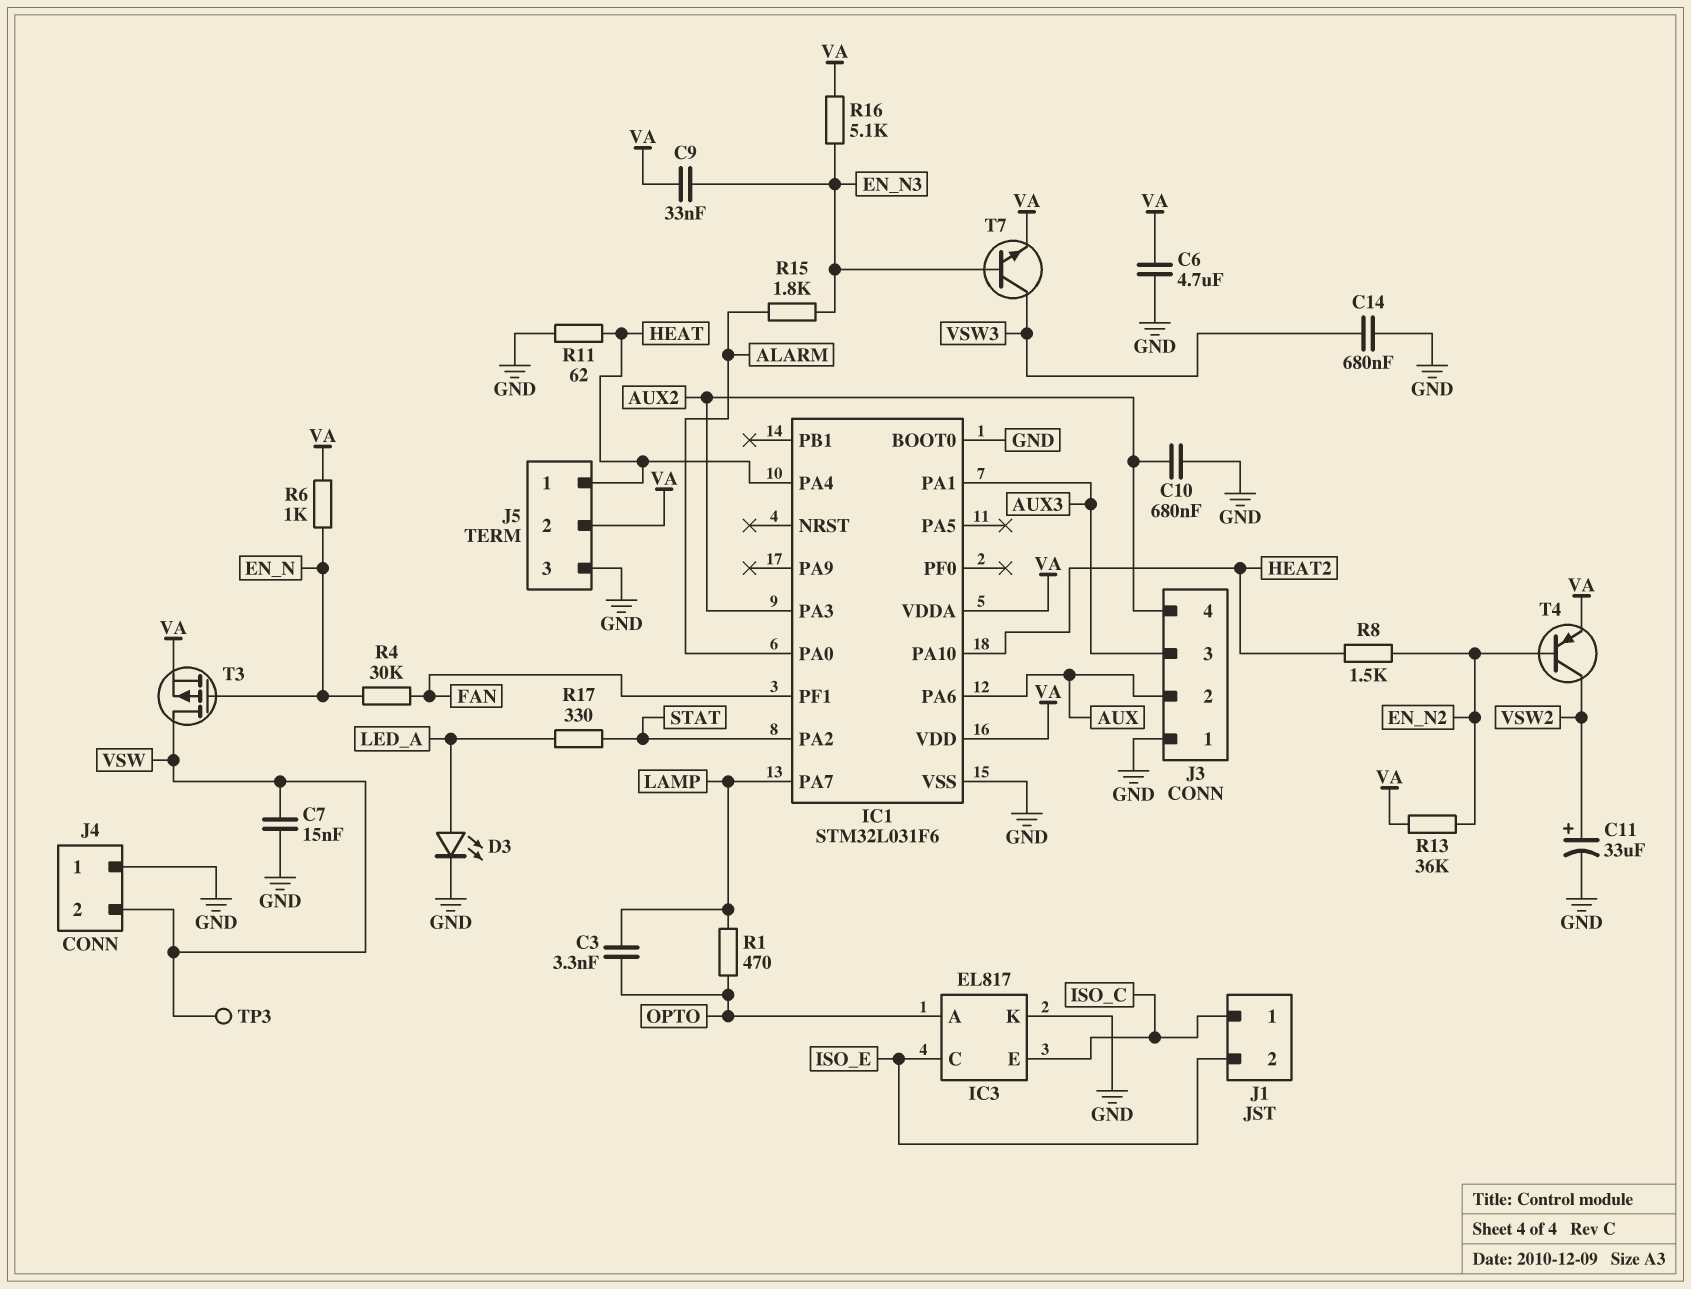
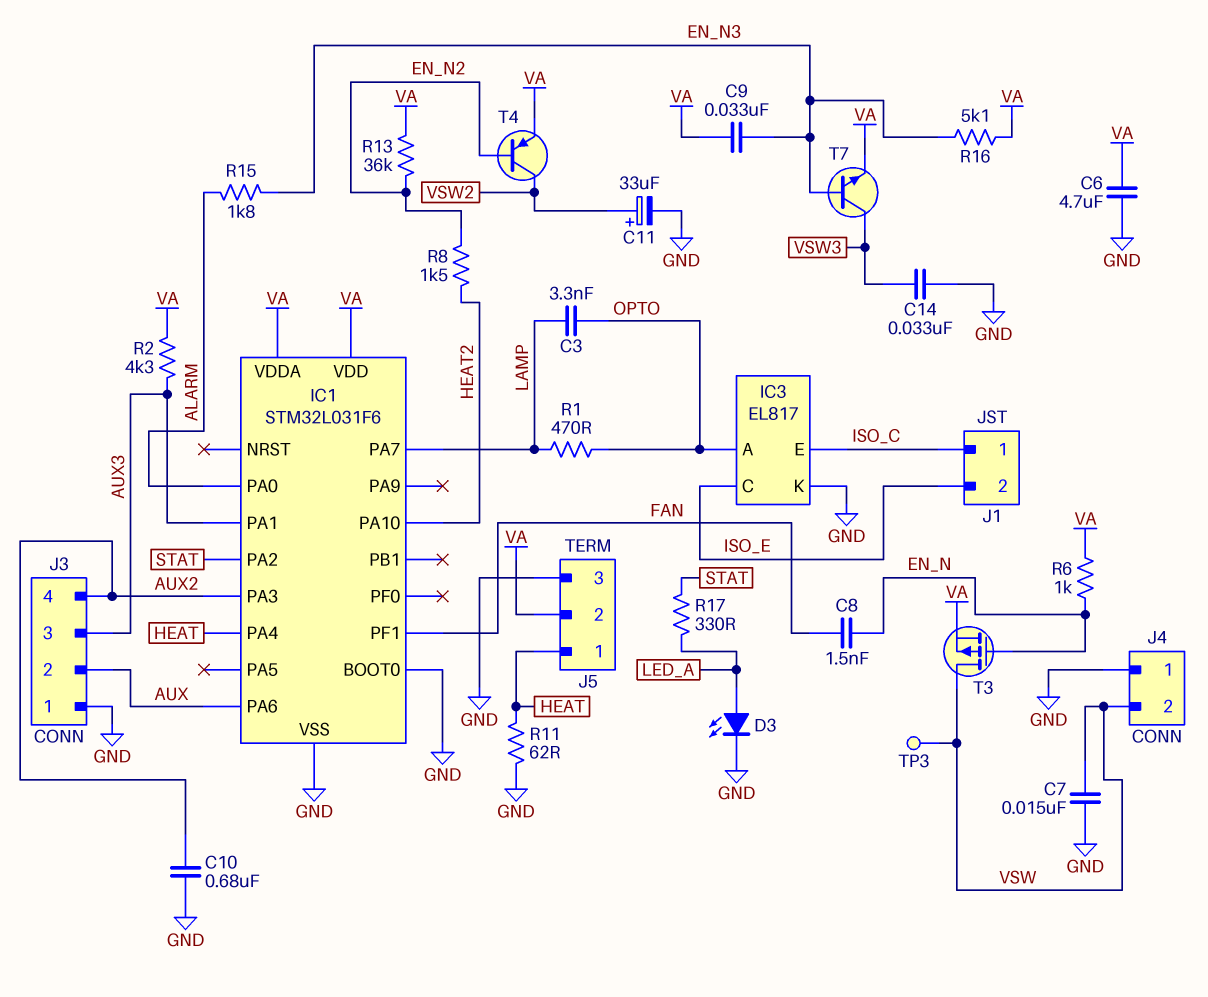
C8: none -> 1.5nF (EN_N, FAN)
C14: 680nF (GND, VSW3) -> 33nF (GND, VSW3)
R2: none -> 4.3k (AUX3, VA)
R4: 30k (EN_N, FAN) -> none

